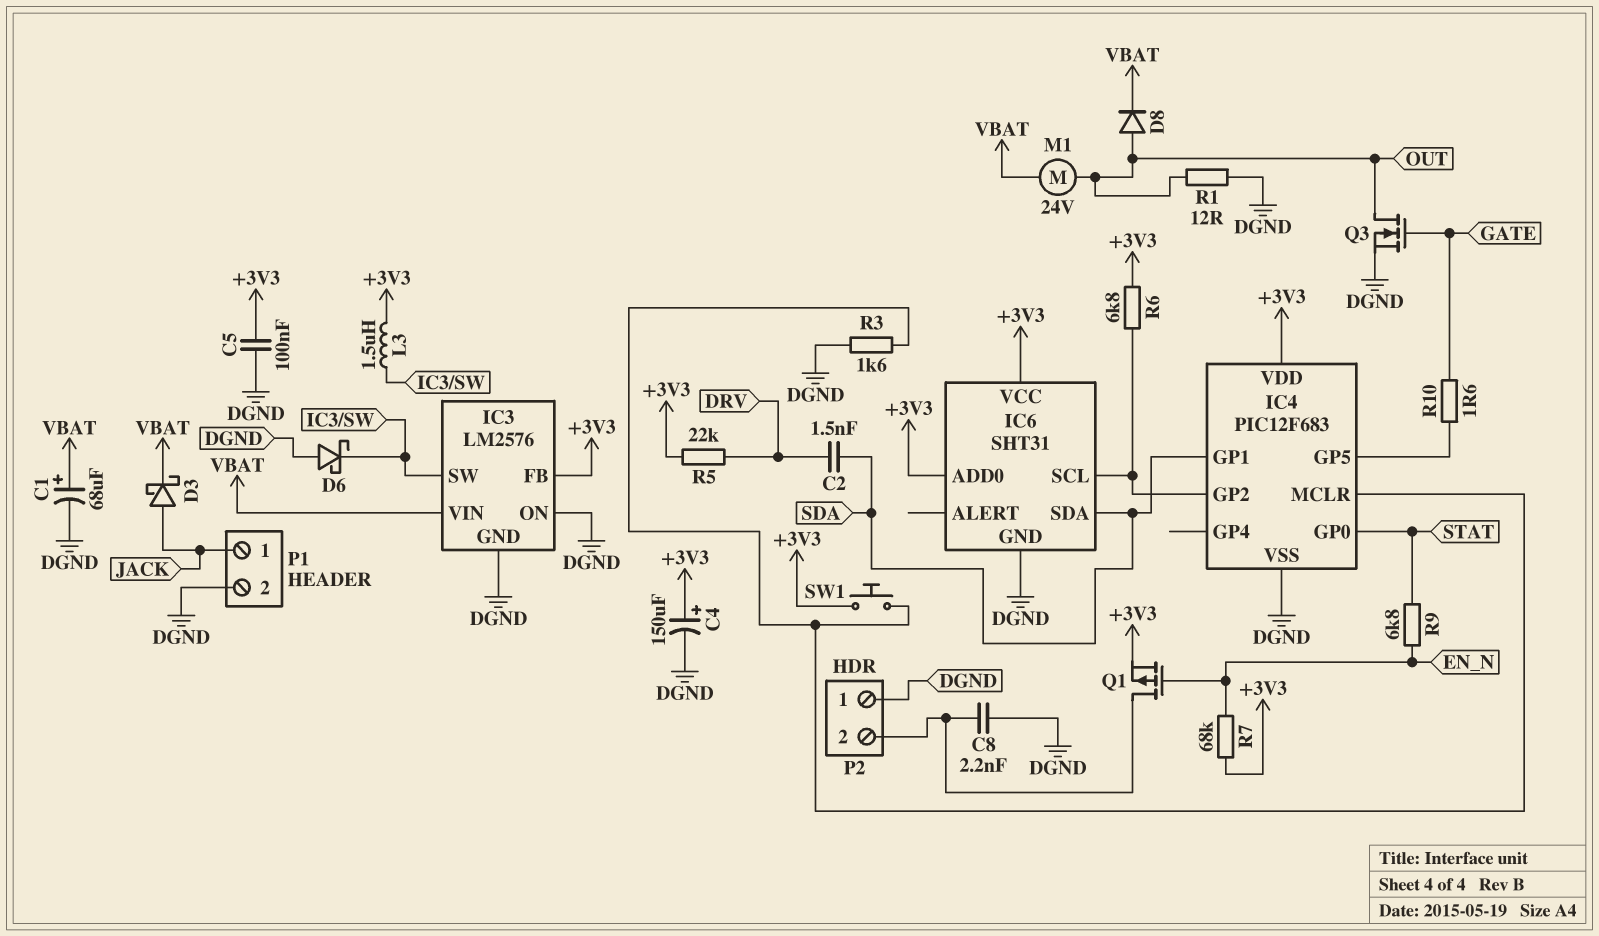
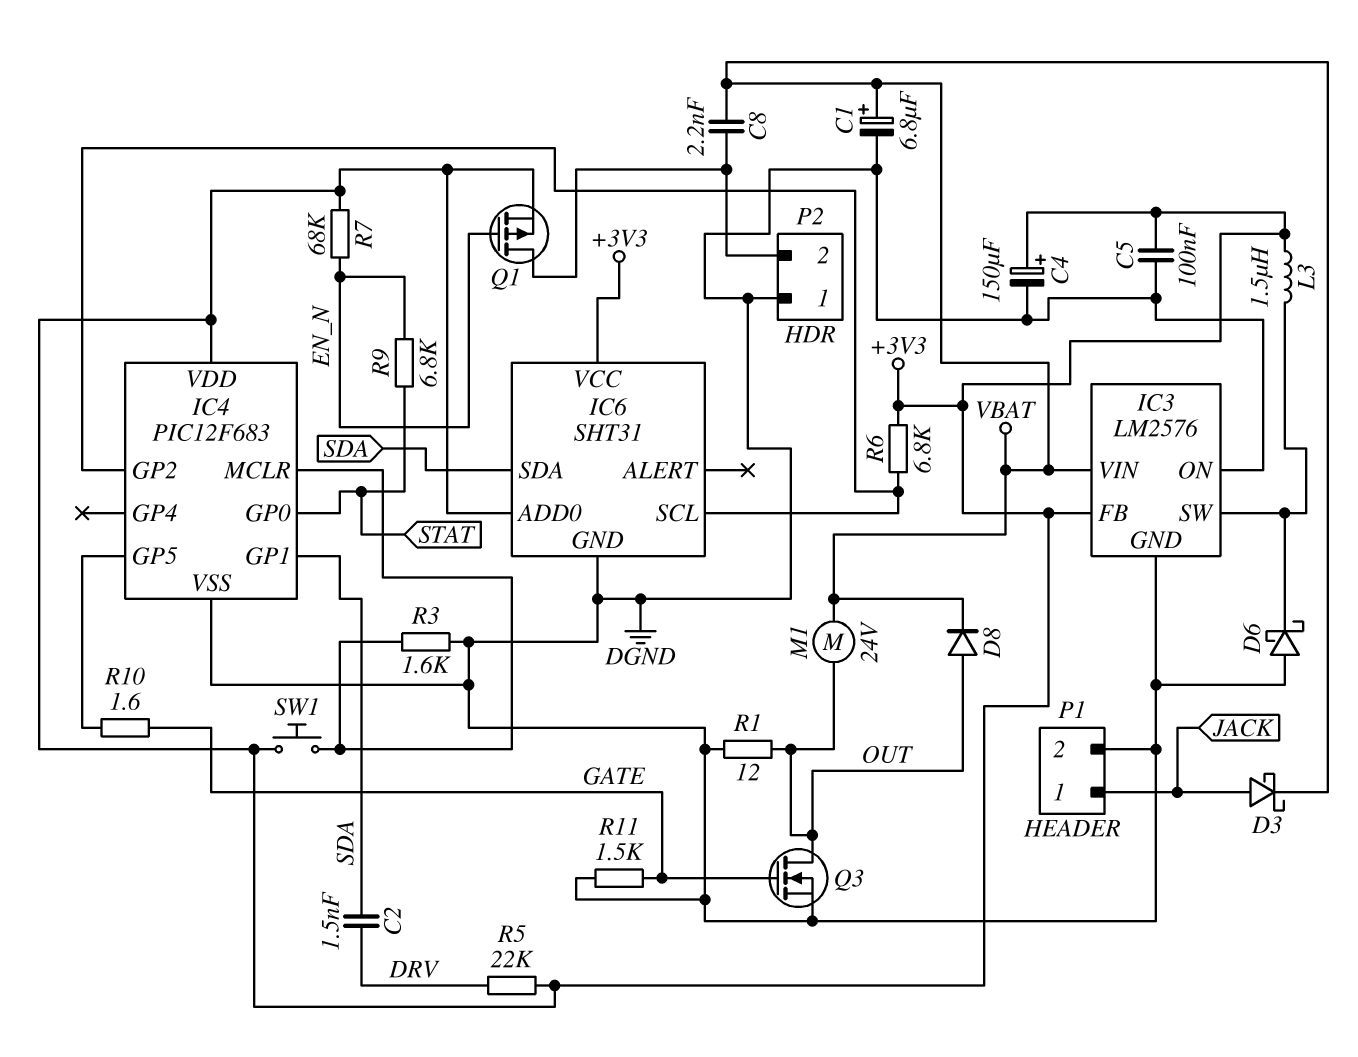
C1: 68uF (plus VBAT, minus DGND) -> 6.8uF (plus VBAT, minus DGND)
C8: 2.2nF (DGND, P2/2) -> 2.2nF (P2/2, VBAT)
R11: none -> 1.5k (DGND, GATE)

